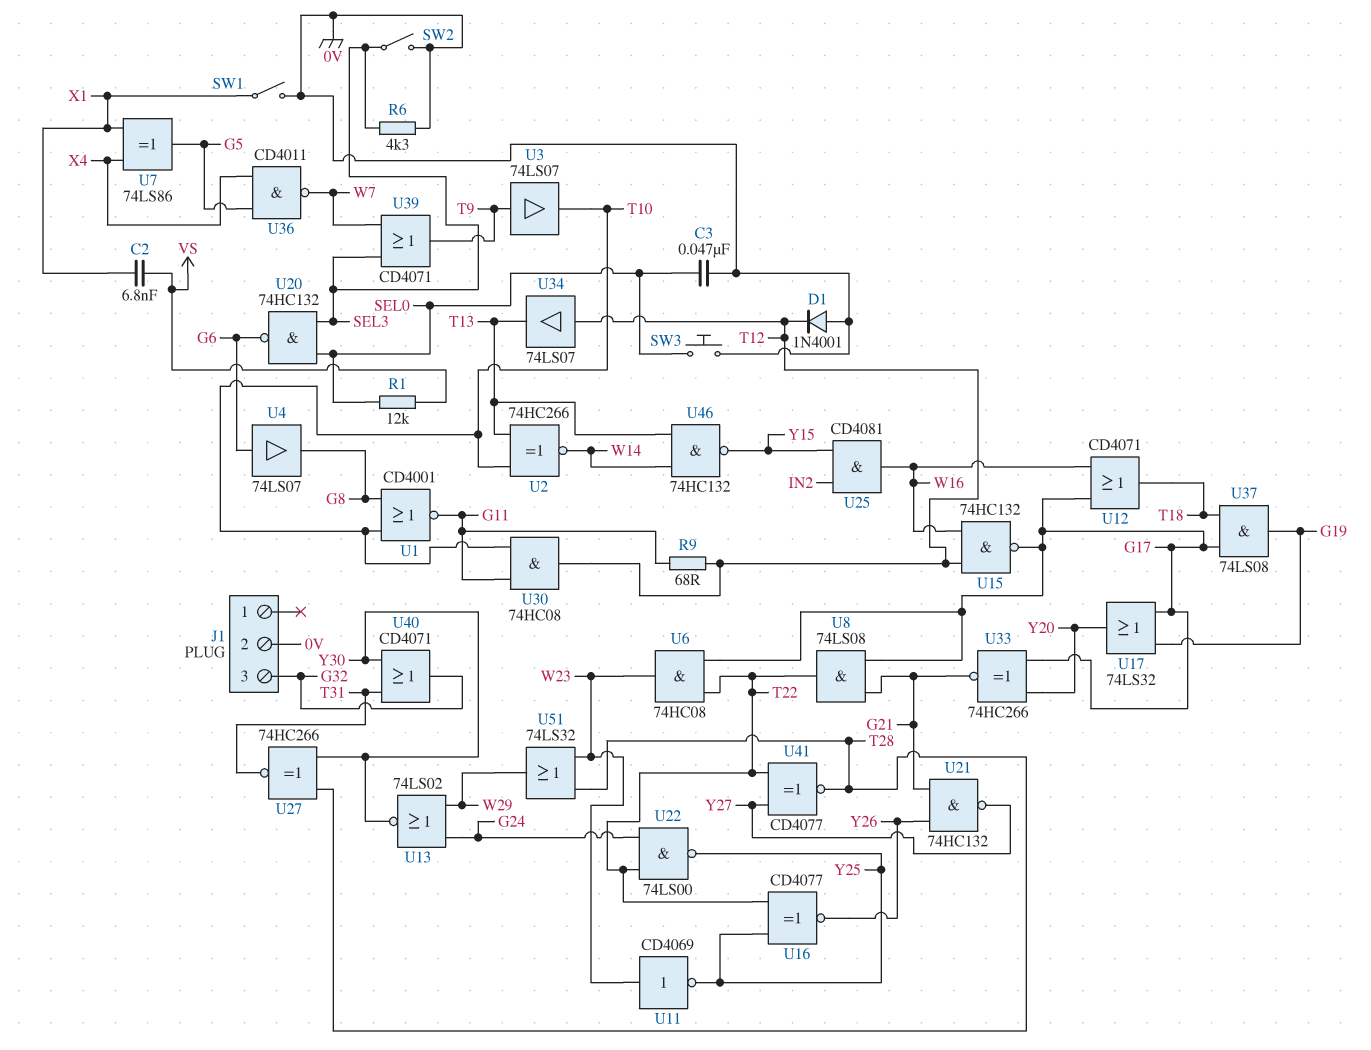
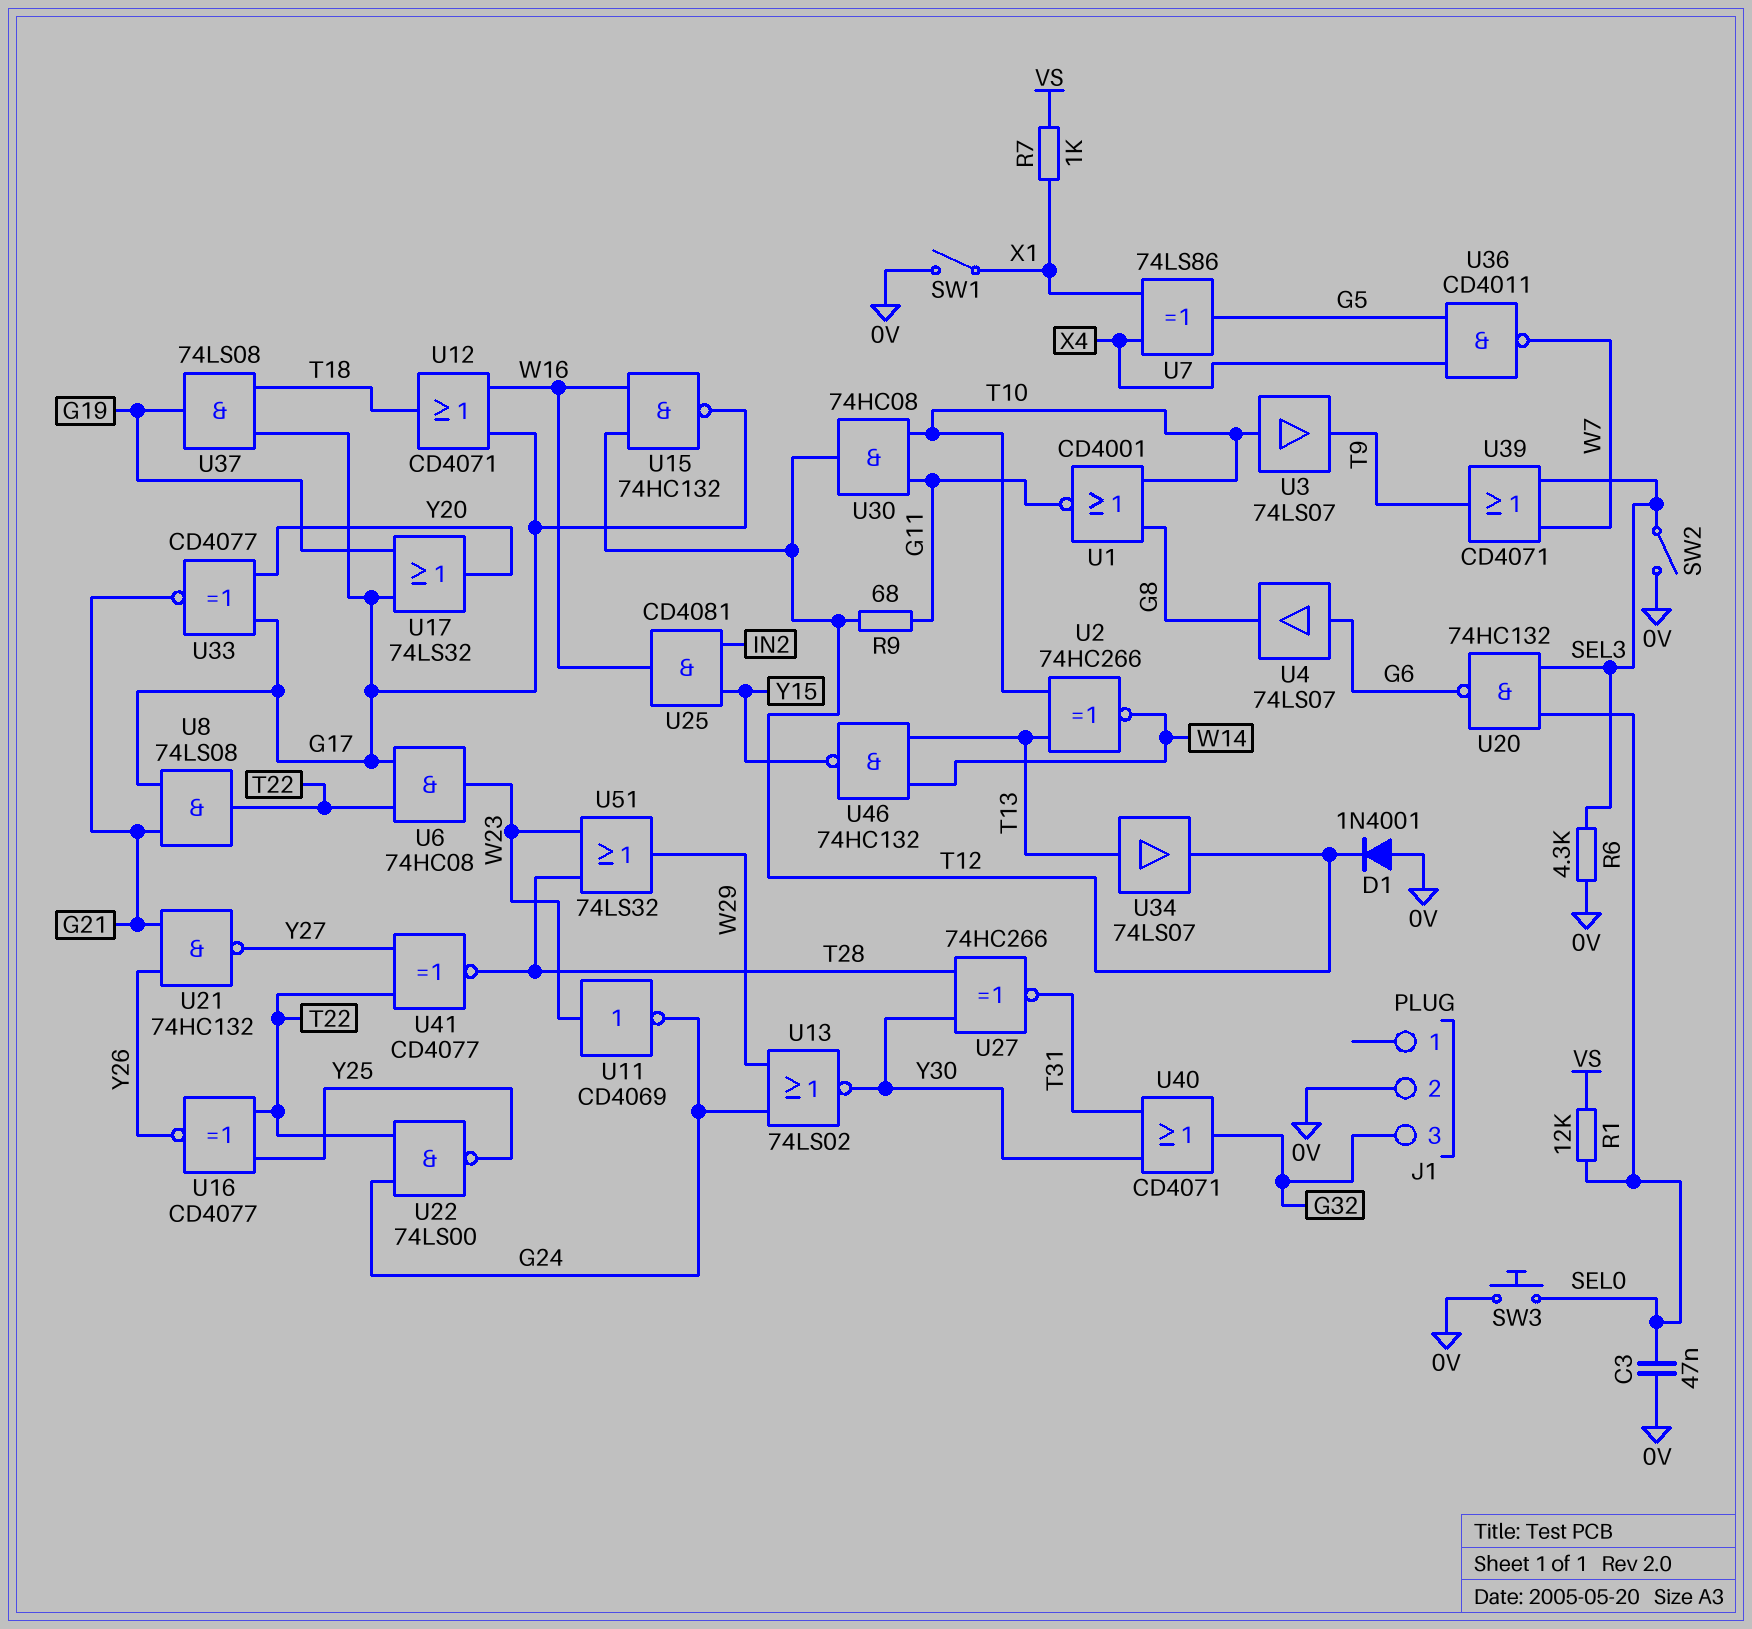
C2: 6.8nF (VS, X1) -> none
R7: none -> 1k (VS, X1)
U3: buffer 74LS07 (in T9, out T10) -> buffer 74LS07 (in T10, out T9)
U11: NOT CD4069 (in W23, out Y25) -> NOT CD4069 (in W23, out G24)
U33: XNOR 74HC266 (in G17, in Y20, out G21) -> XNOR CD4077 (in G17, in Y20, out G21)
U34: buffer 74LS07 (in T12, out T13) -> buffer 74LS07 (in T13, out T12)

